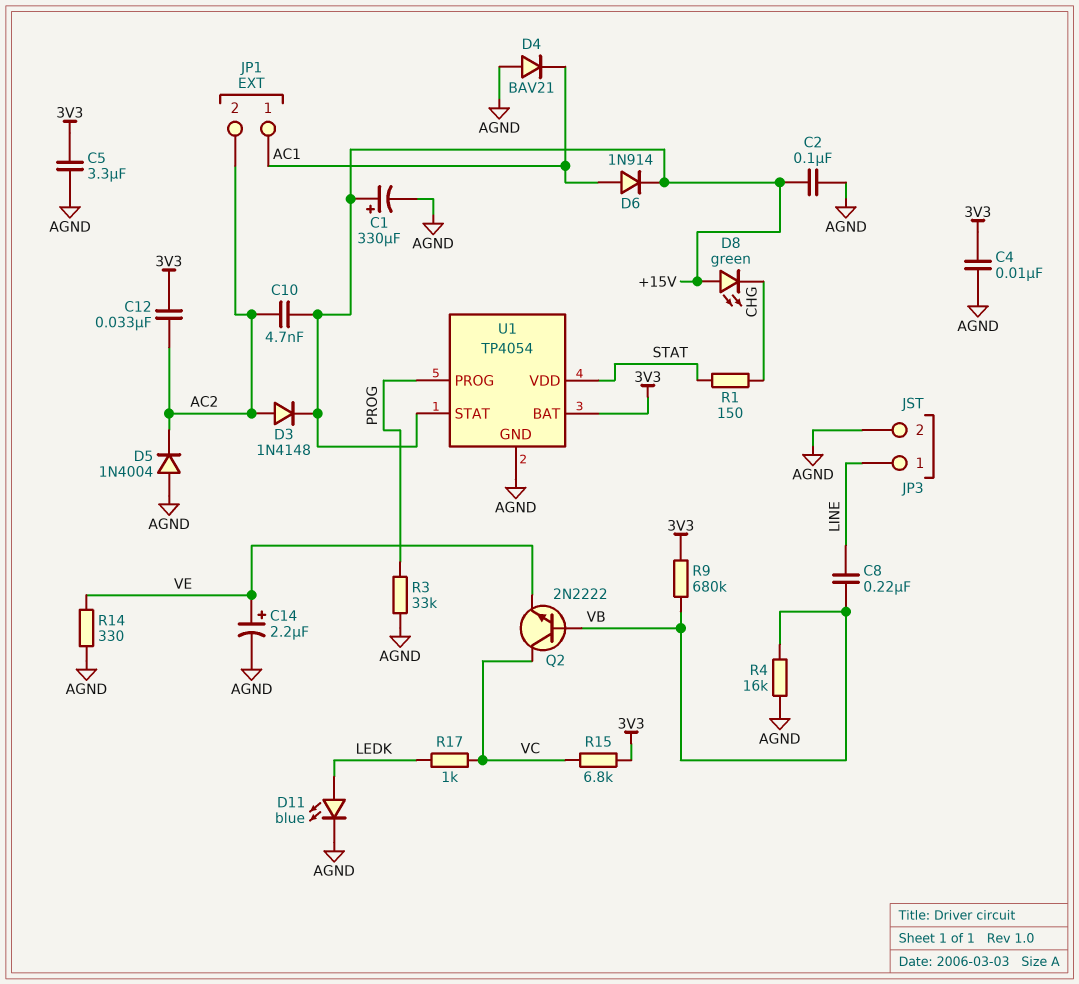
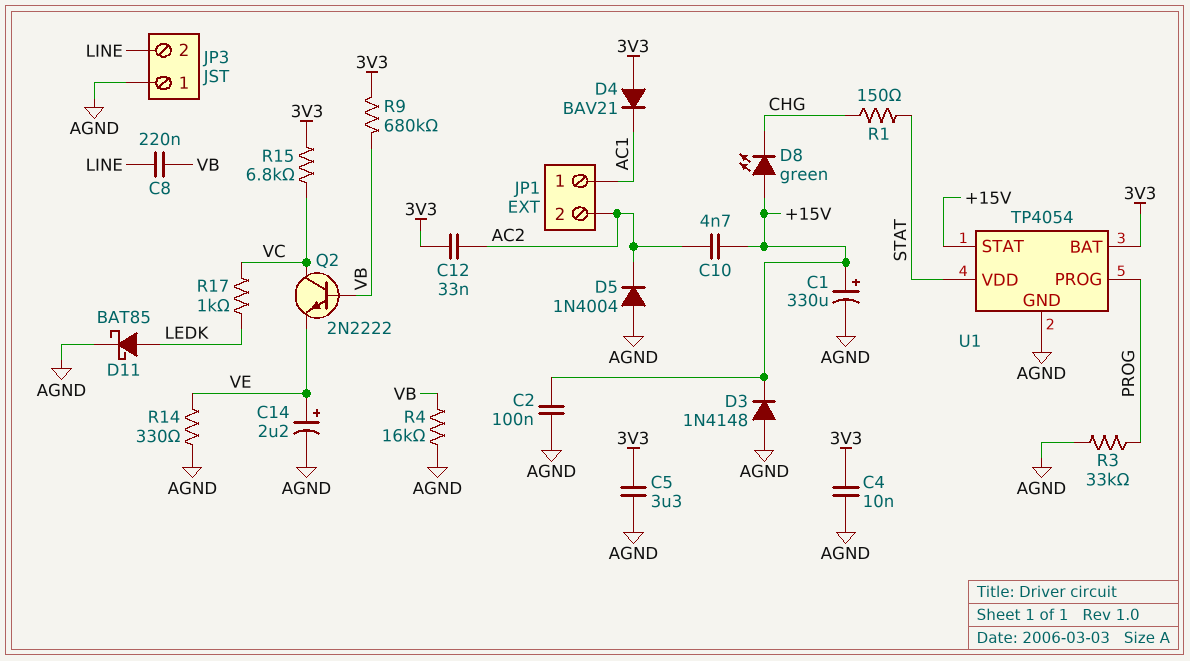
D3: diode 1N4148 (A AC2, K +15V) -> diode 1N4148 (A AGND, K +15V)
D4: diode BAV21 (A AGND, K AC1) -> diode BAV21 (A 3V3, K AC1)
D6: diode 1N914 (A AC1, K +15V) -> none
D11: LED blue (A LEDK, K AGND) -> schottky BAT85 (A LEDK, K AGND)
JP3 pin 1: LINE -> AGND
JP3 pin 2: AGND -> LINE

